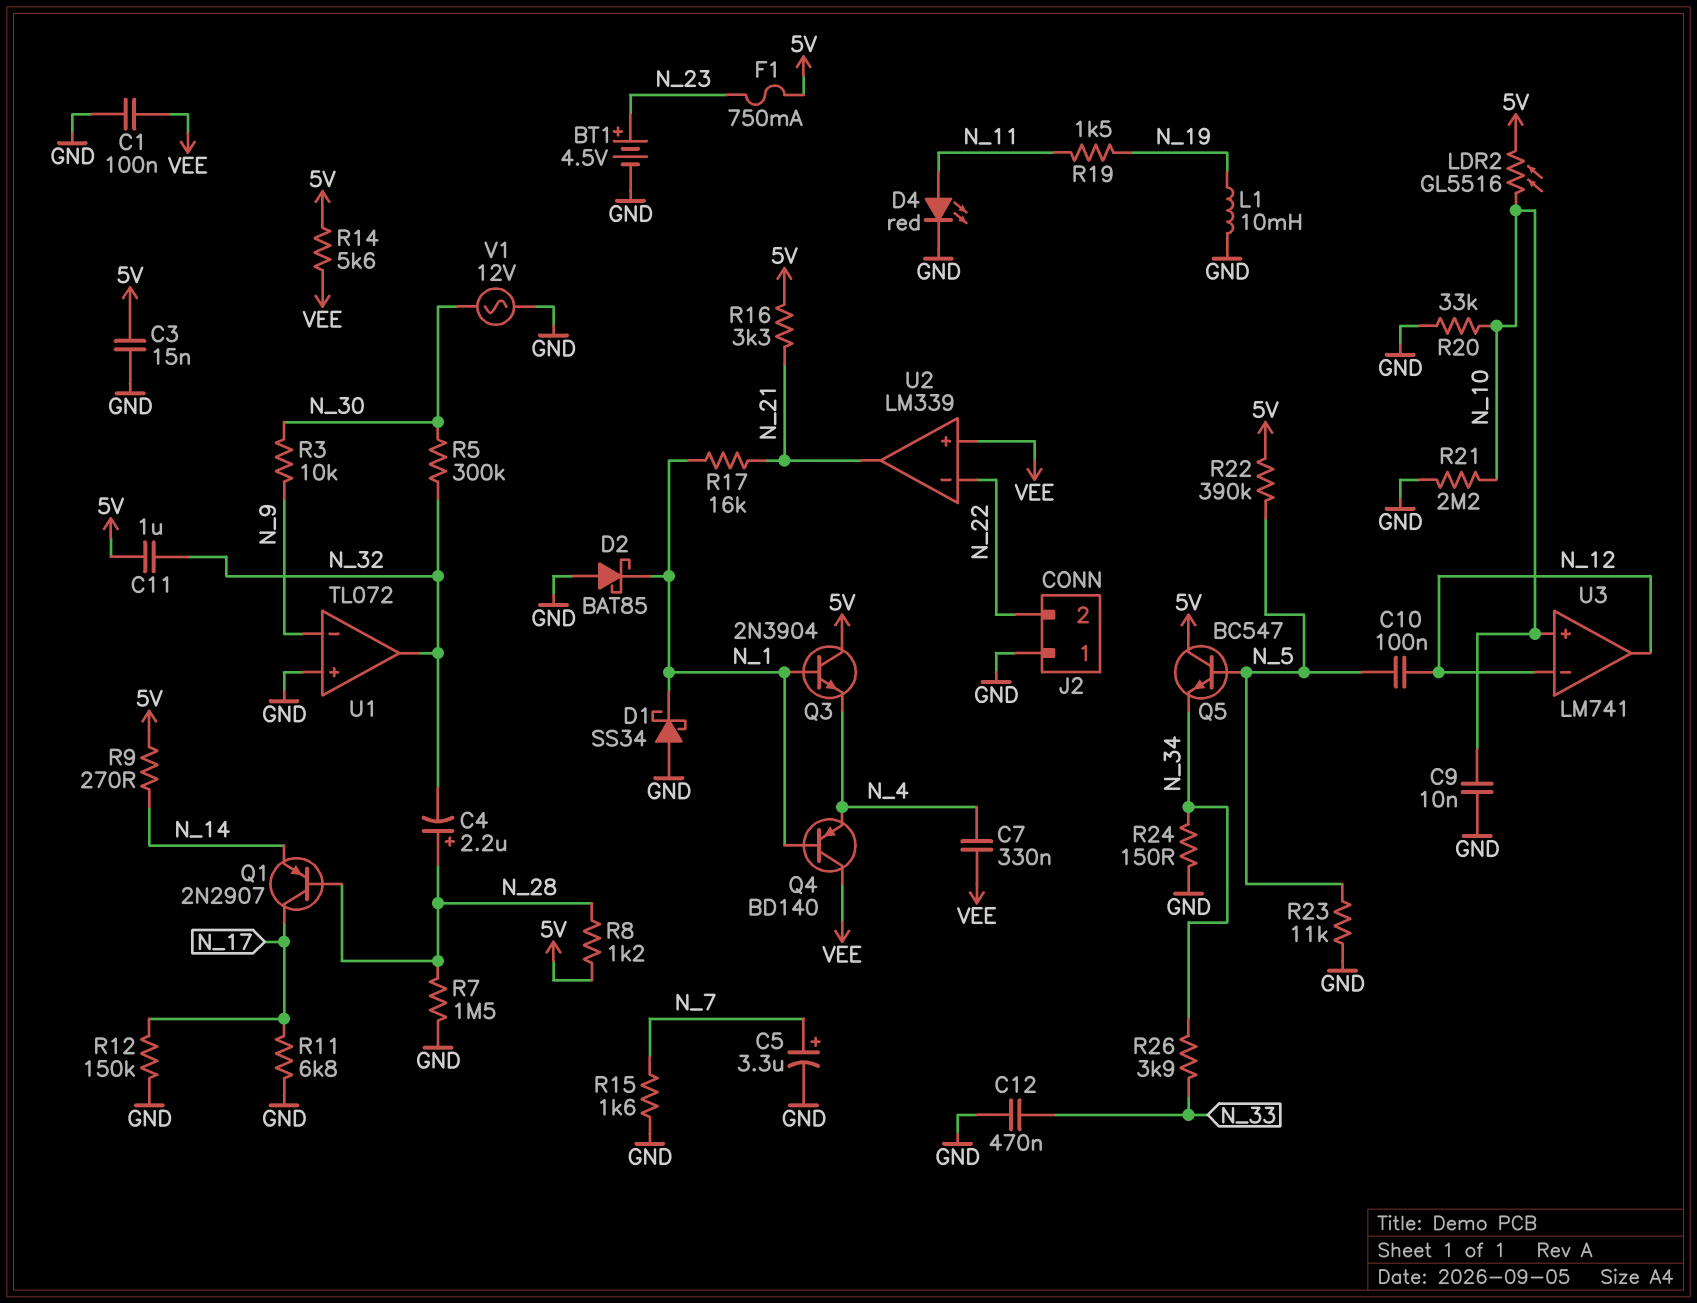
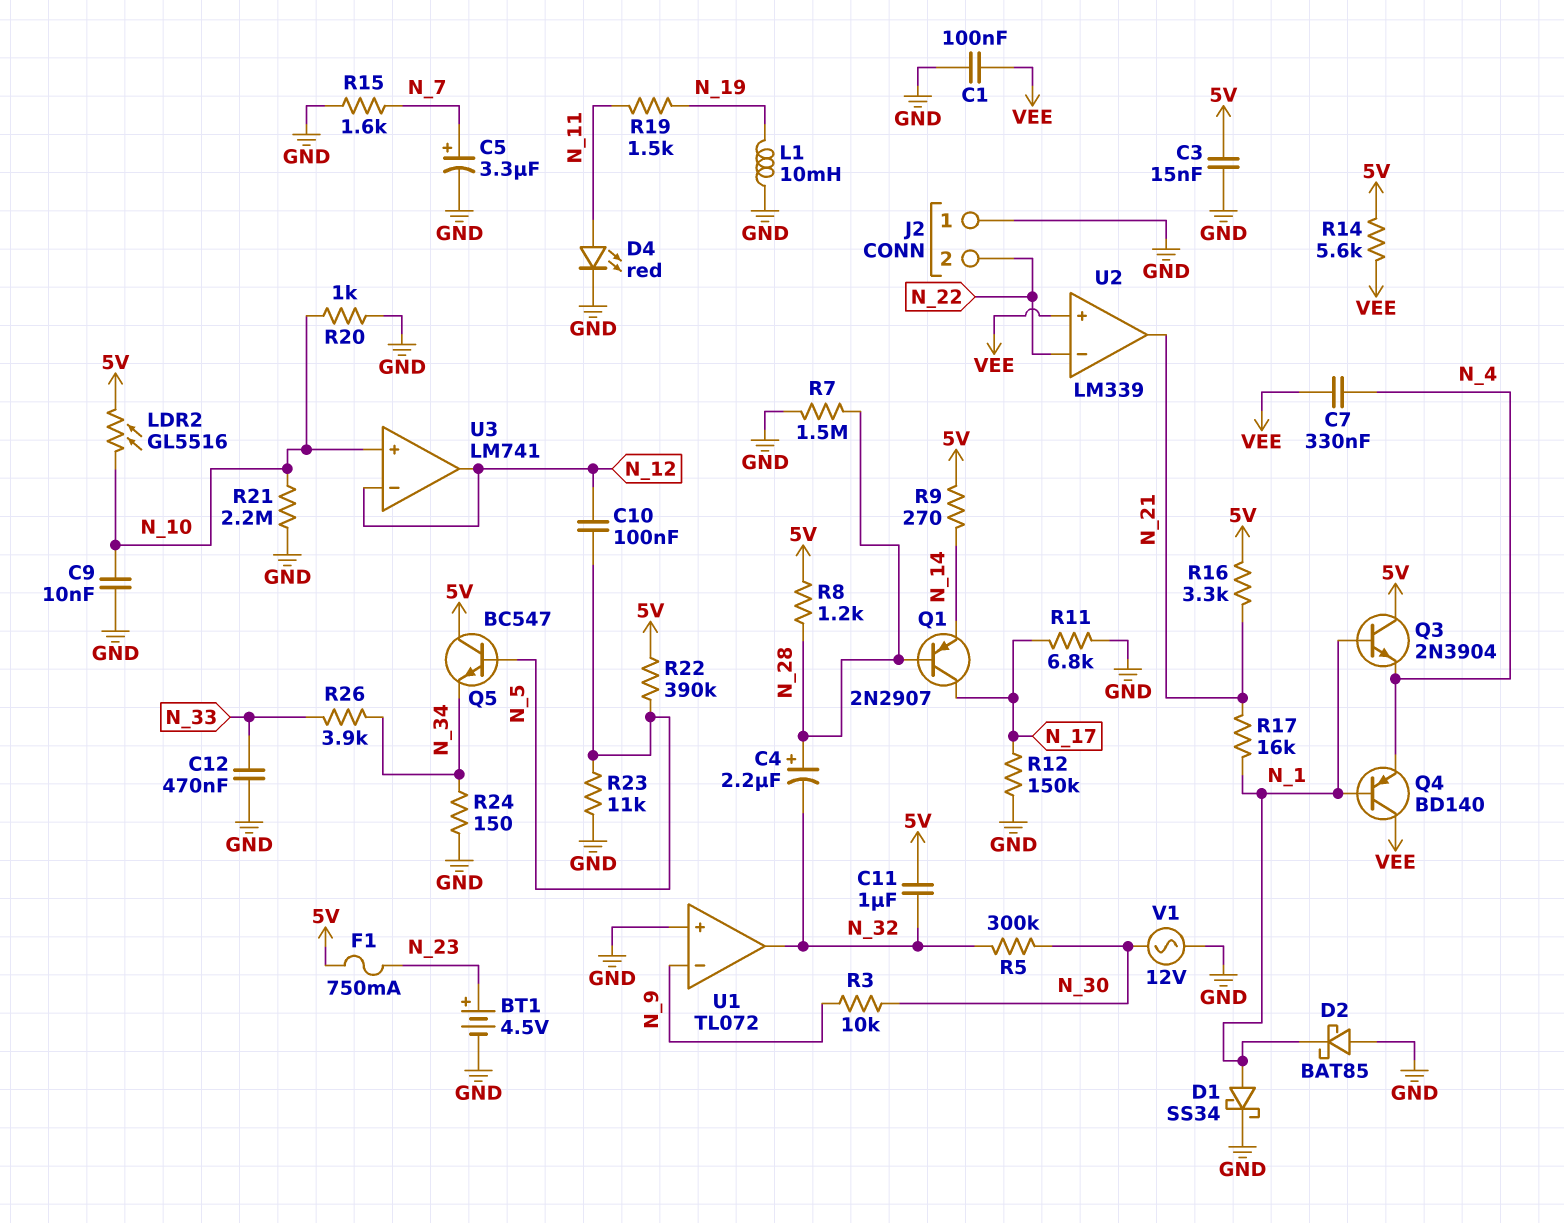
D1: schottky SS34 (A GND, K N_1) -> schottky SS34 (A N_1, K GND)
R20: 33k (GND, N_10) -> 1k (GND, N_10)

